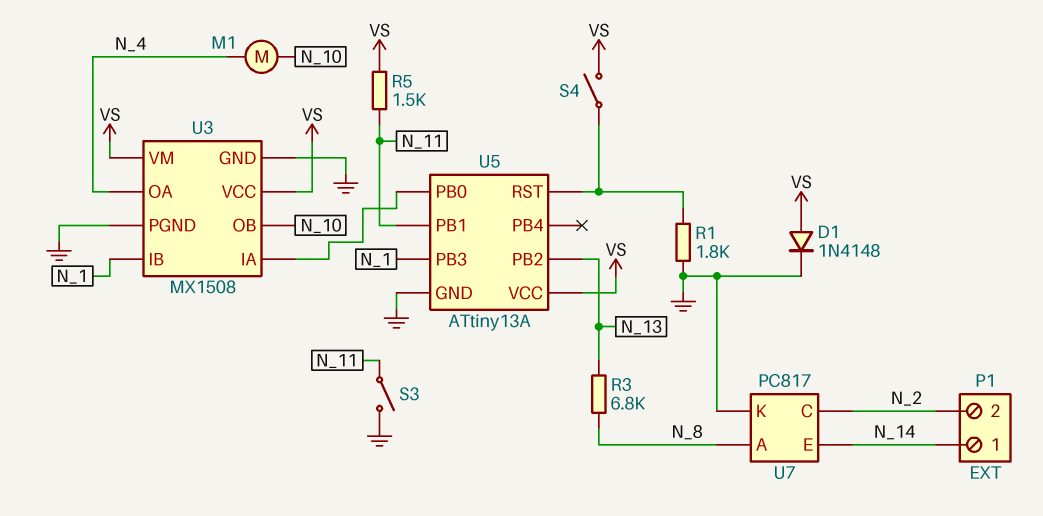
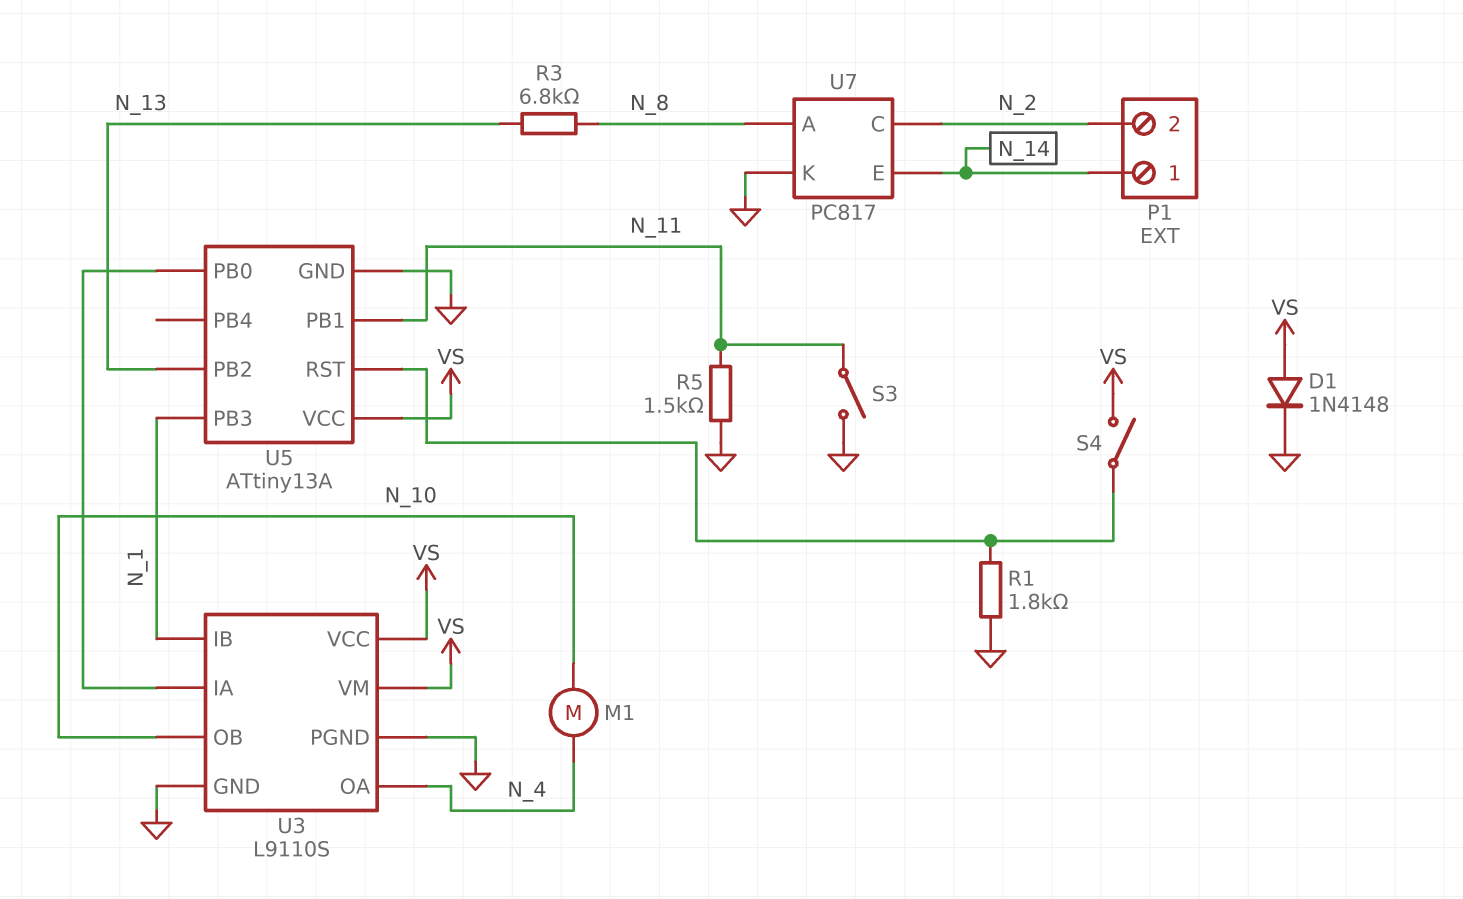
R5: 1.5k (N_11, VS) -> 1.5k (GND, N_11)
U3: MX1508 -> L9110S

